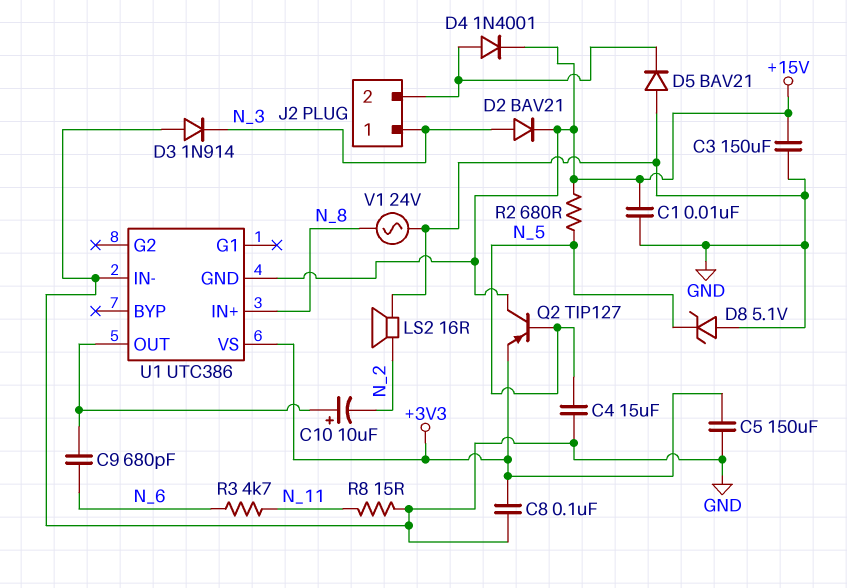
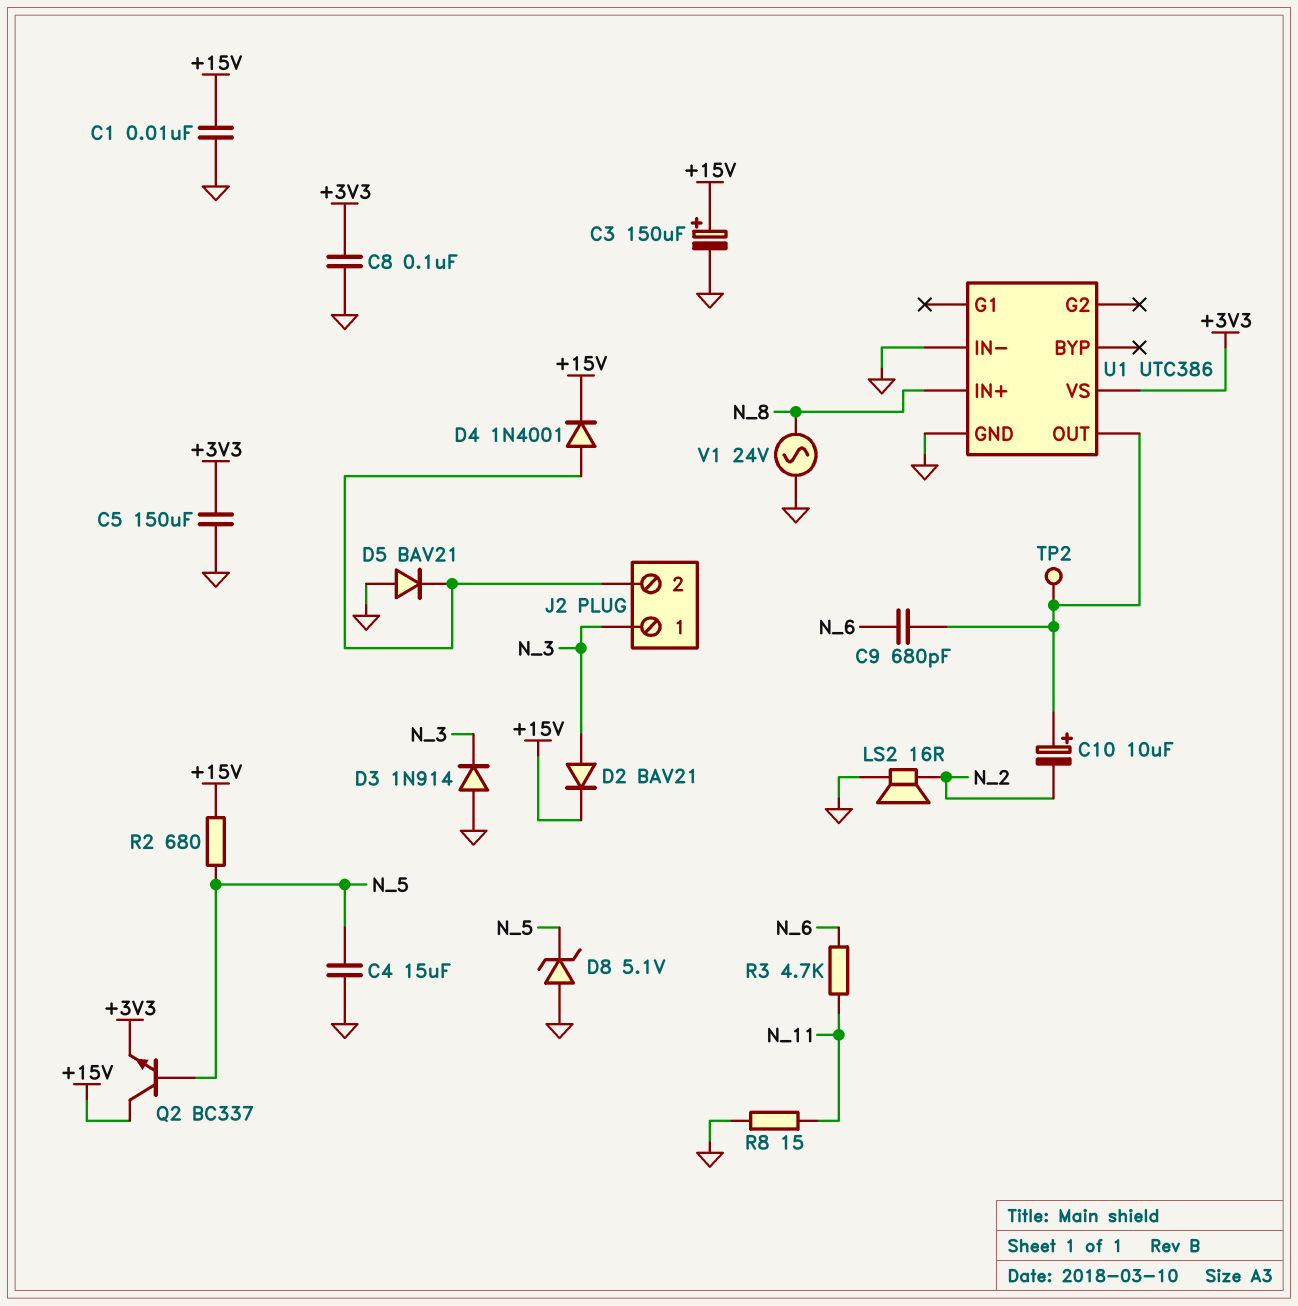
C3: 150uF (+15V, GND) -> 150uF (plus +15V, minus GND)
Q2: PNP TIP127 (B N_5, C +15V, E +3V3) -> NPN BC337 (B N_5, C +15V, E +3V3)
TP2: none -> test point (U1/OUT)
U1 pin GND: +15V -> GND

